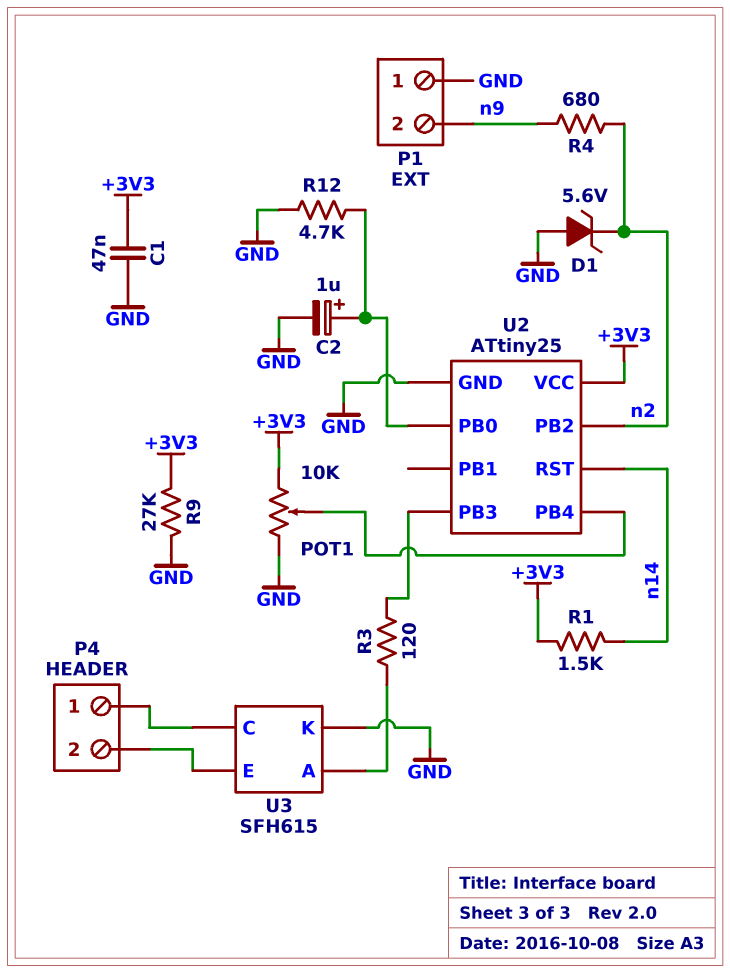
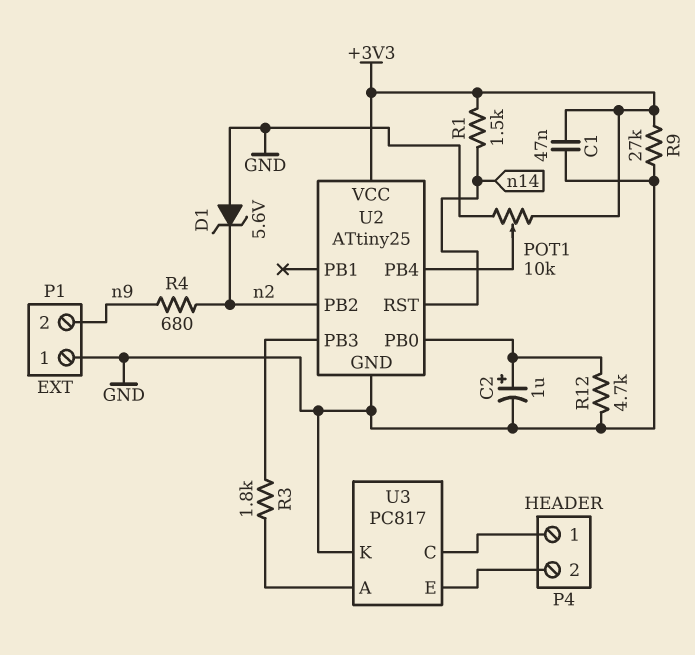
R3: 120 (U2/PB3, U3/A) -> 1.8k (U2/PB3, U3/A)
U3: SFH615 -> PC817

